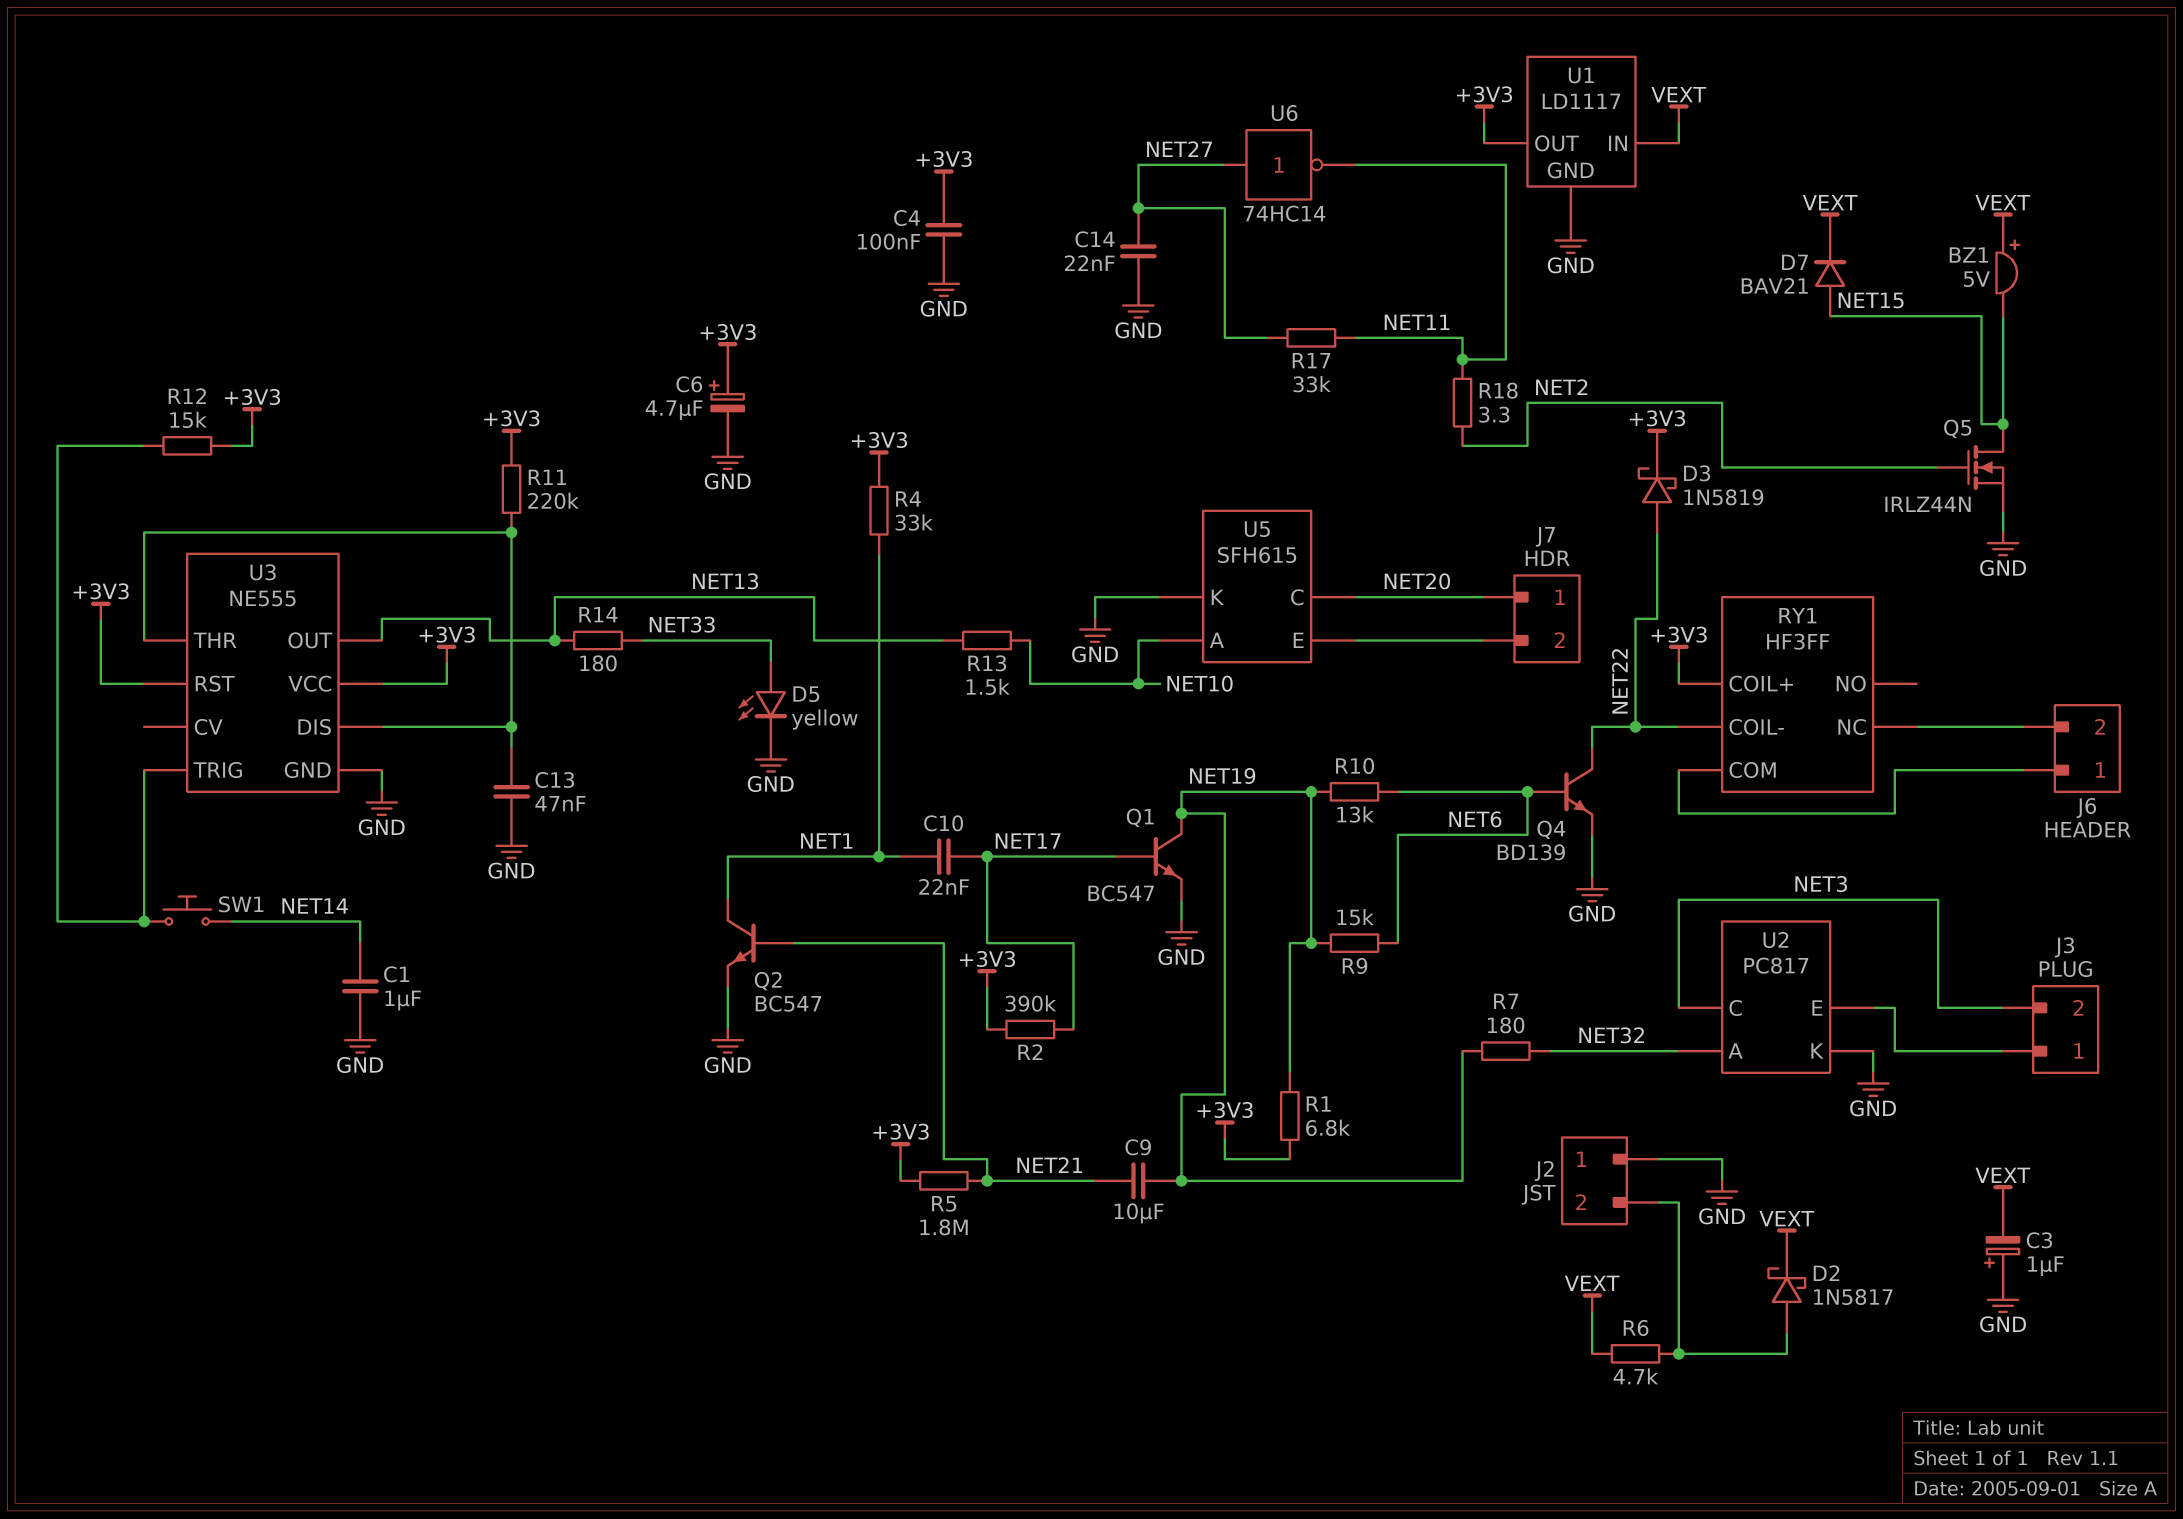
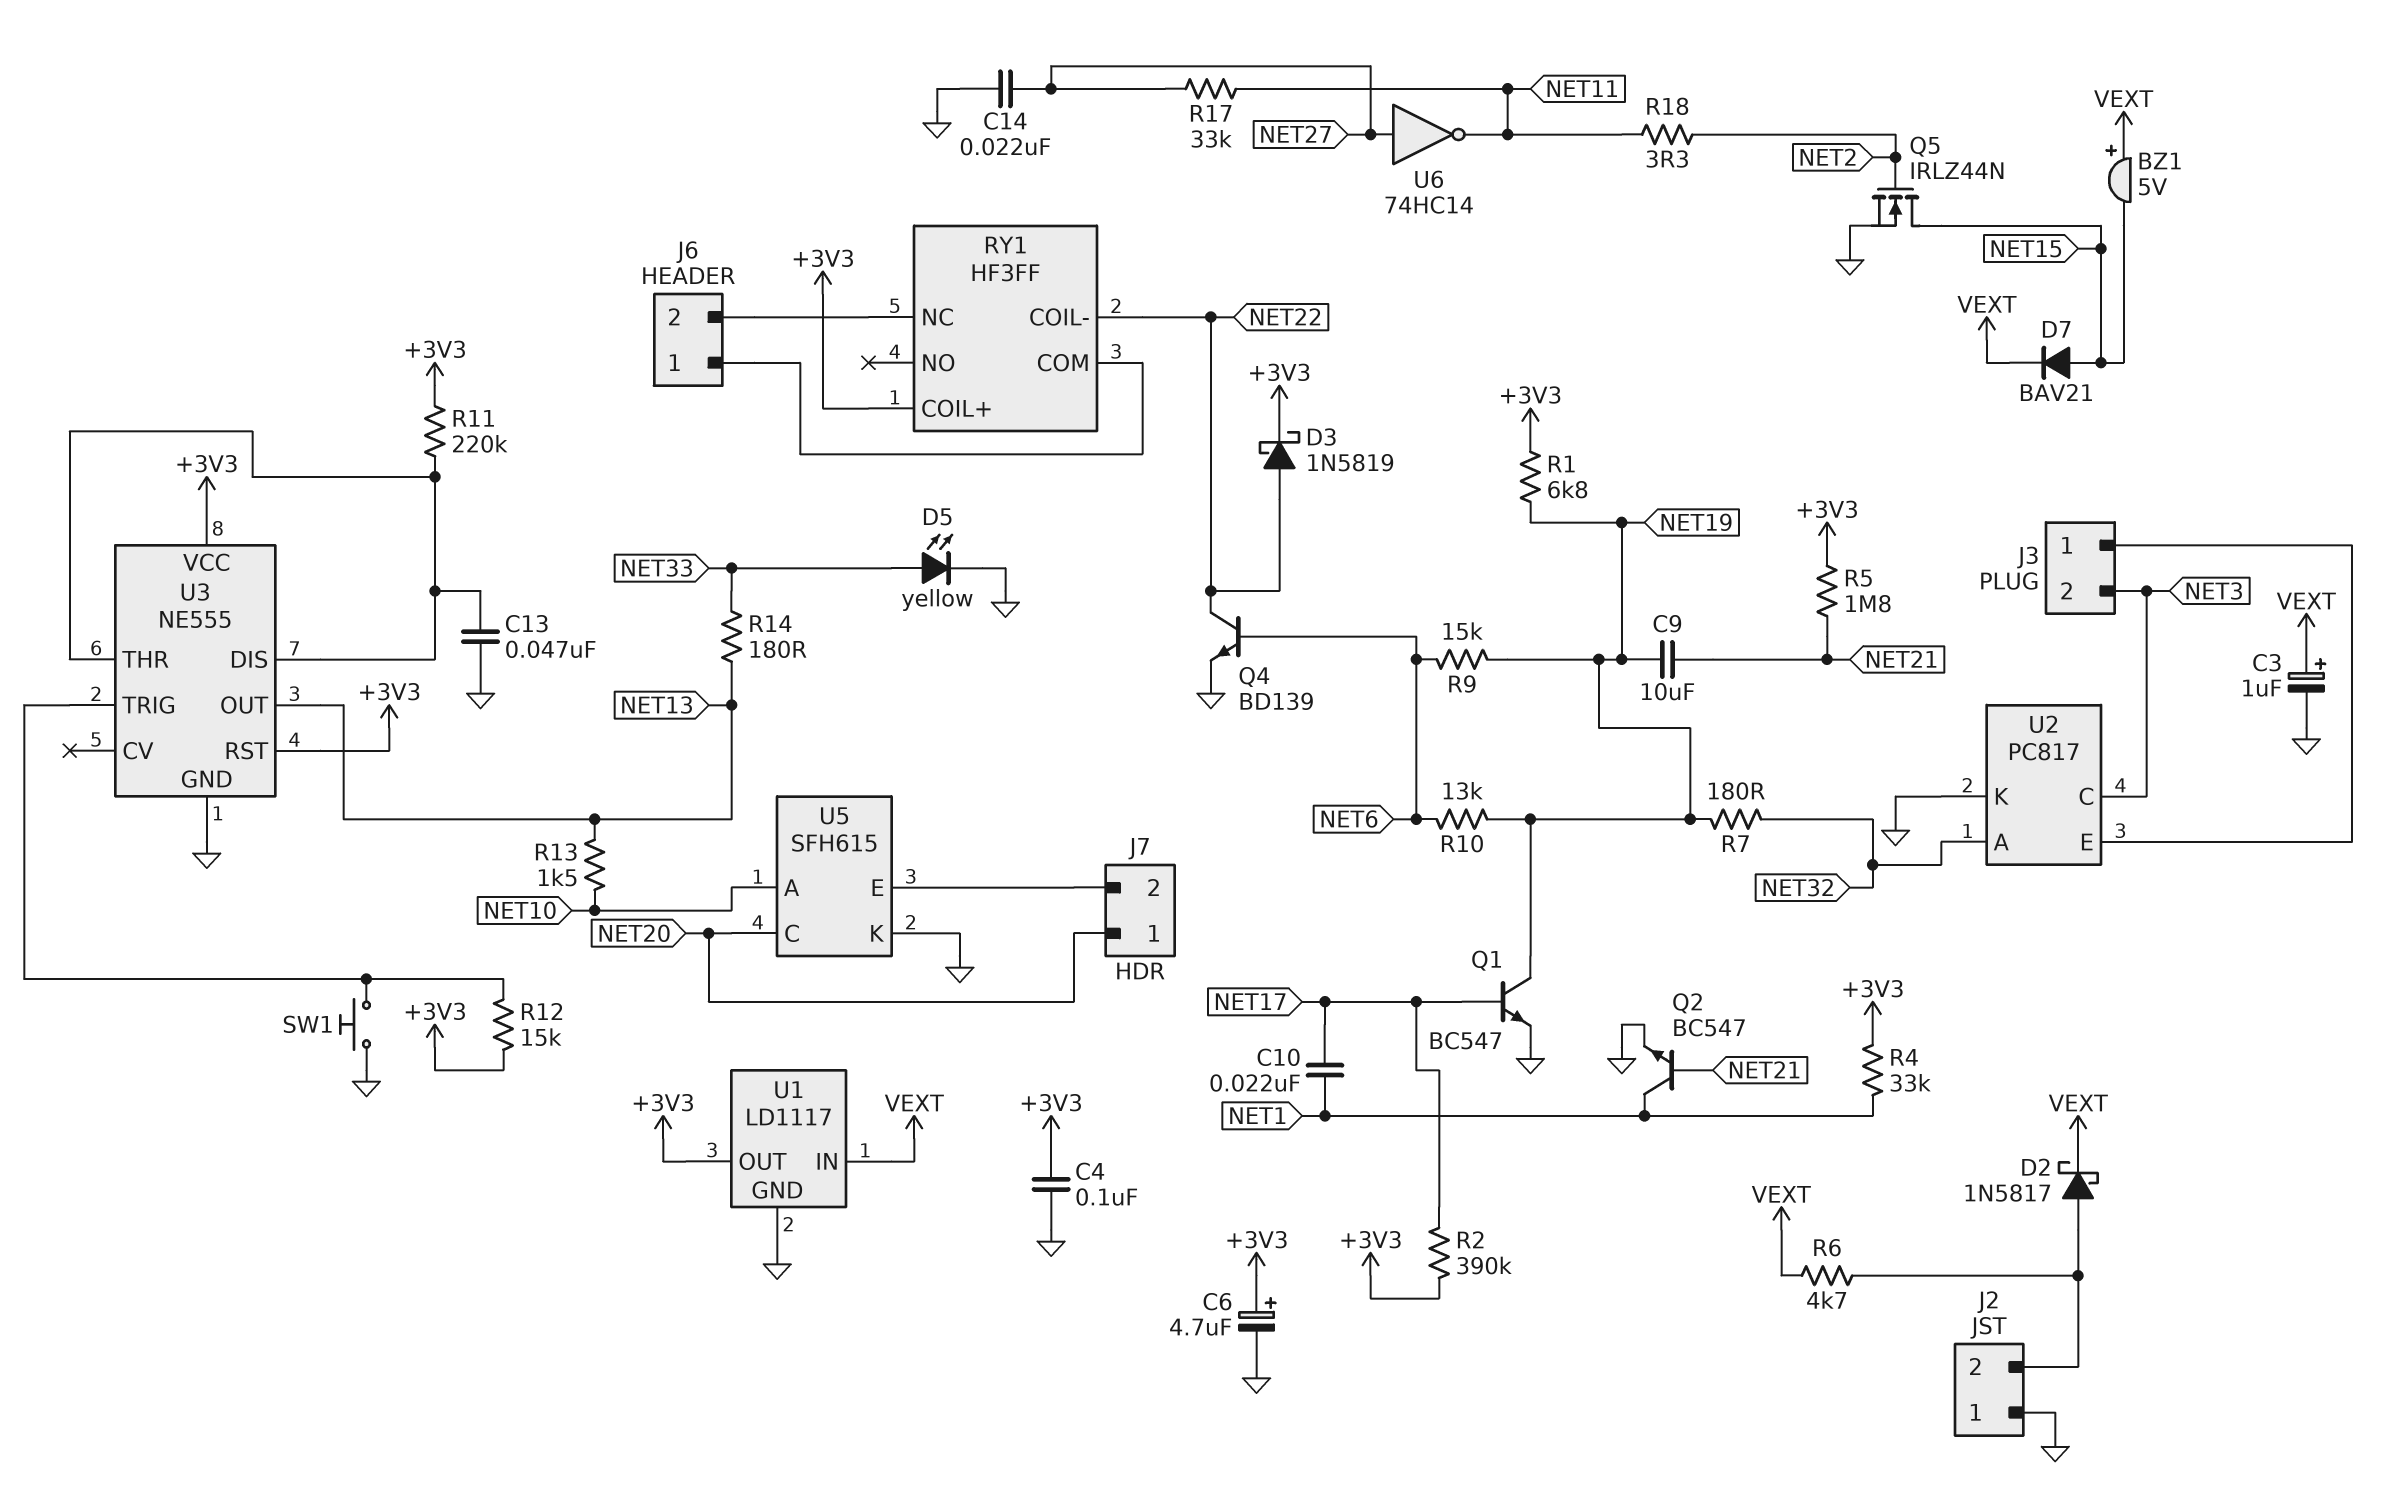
C1: 1uF (GND, NET14) -> none
C3: 1uF (plus GND, minus VEXT) -> 1uF (plus VEXT, minus GND)
SW1: button (NET14, U3/TRIG) -> button (GND, U3/TRIG)

